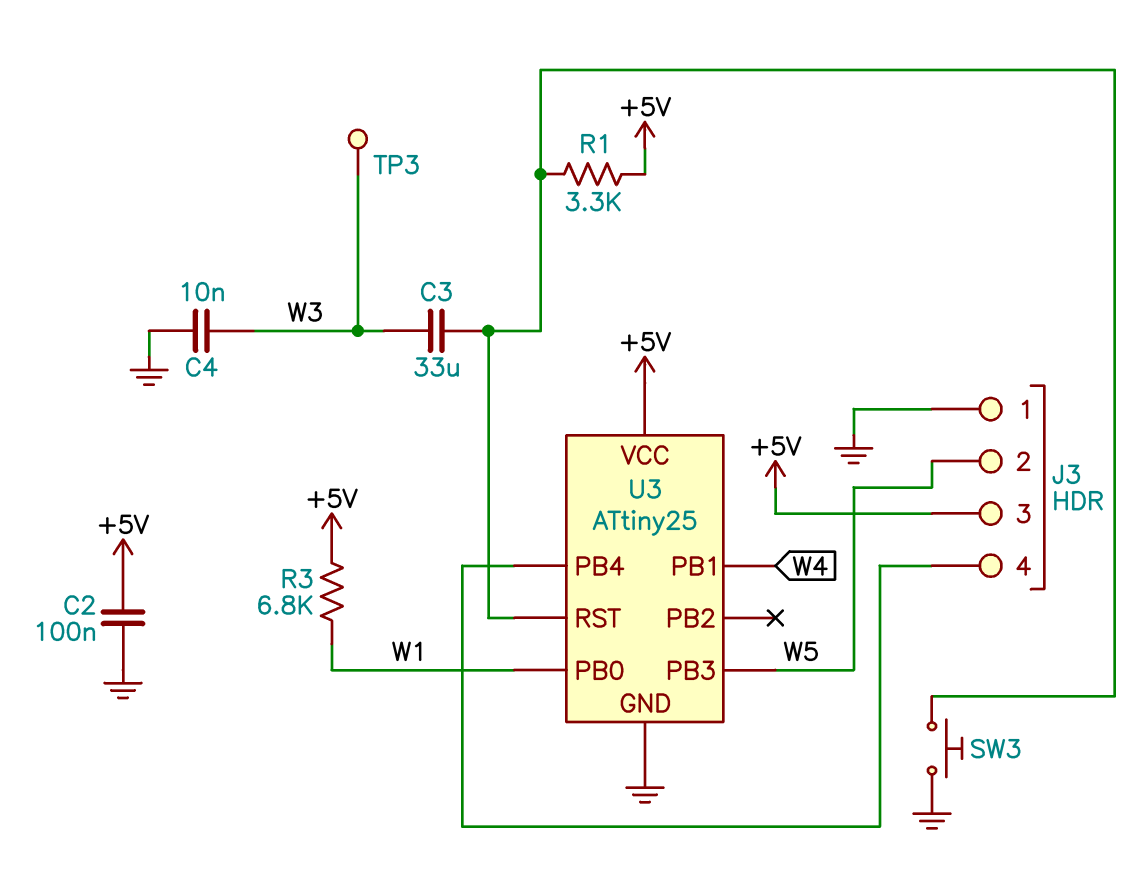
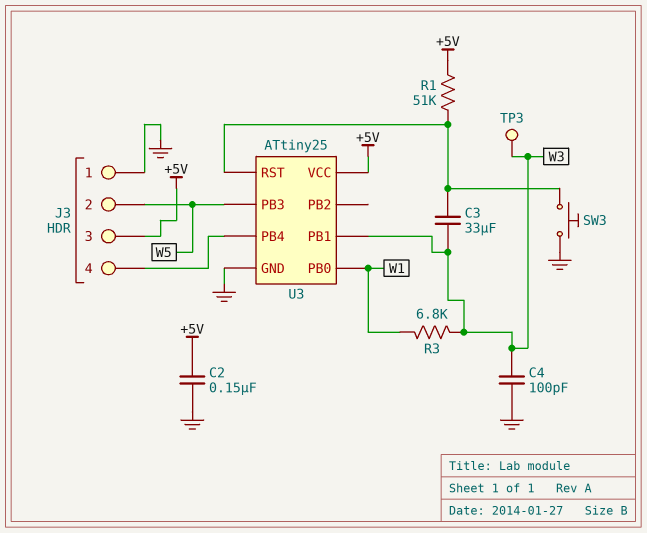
C2: 100nF (+5V, GND) -> 150nF (+5V, GND)
C4: 10nF (GND, W3) -> 100pF (GND, W3)
R1: 3.3k (+5V, U3/RST) -> 51k (+5V, U3/RST)
R3: 6.8k (+5V, W1) -> 6.8k (W1, W3)
U3 pin PB1: W4 -> W3

